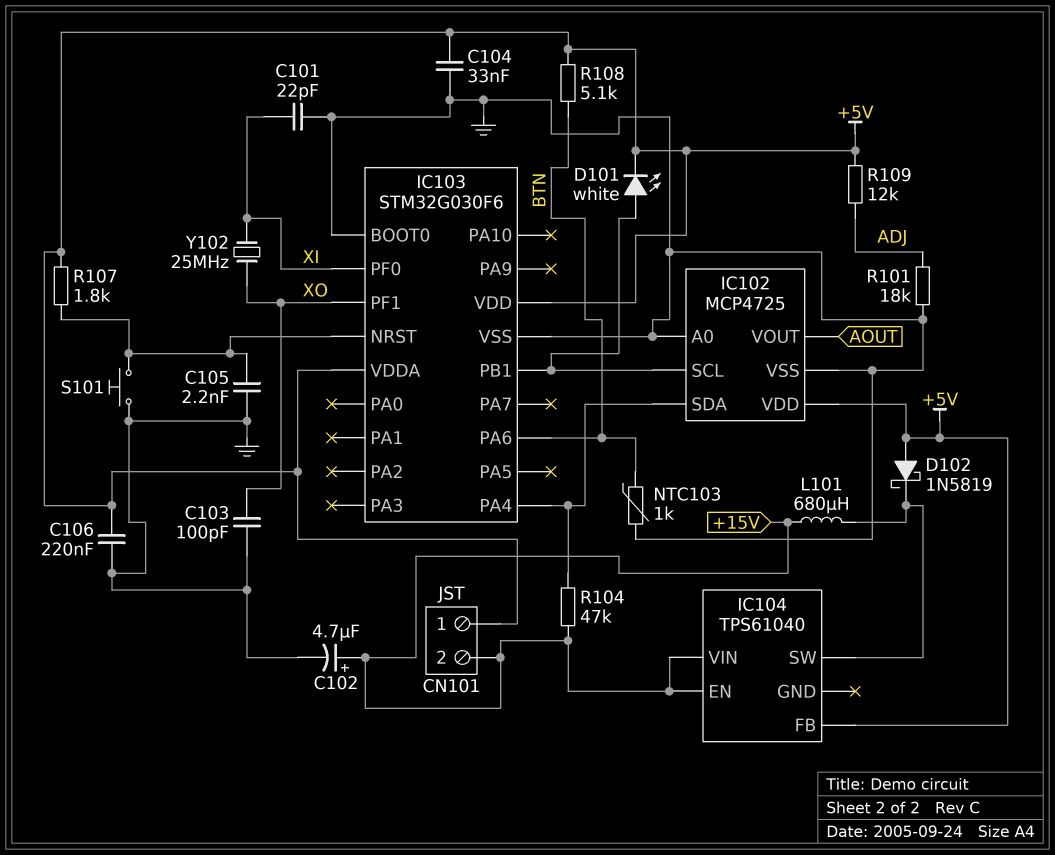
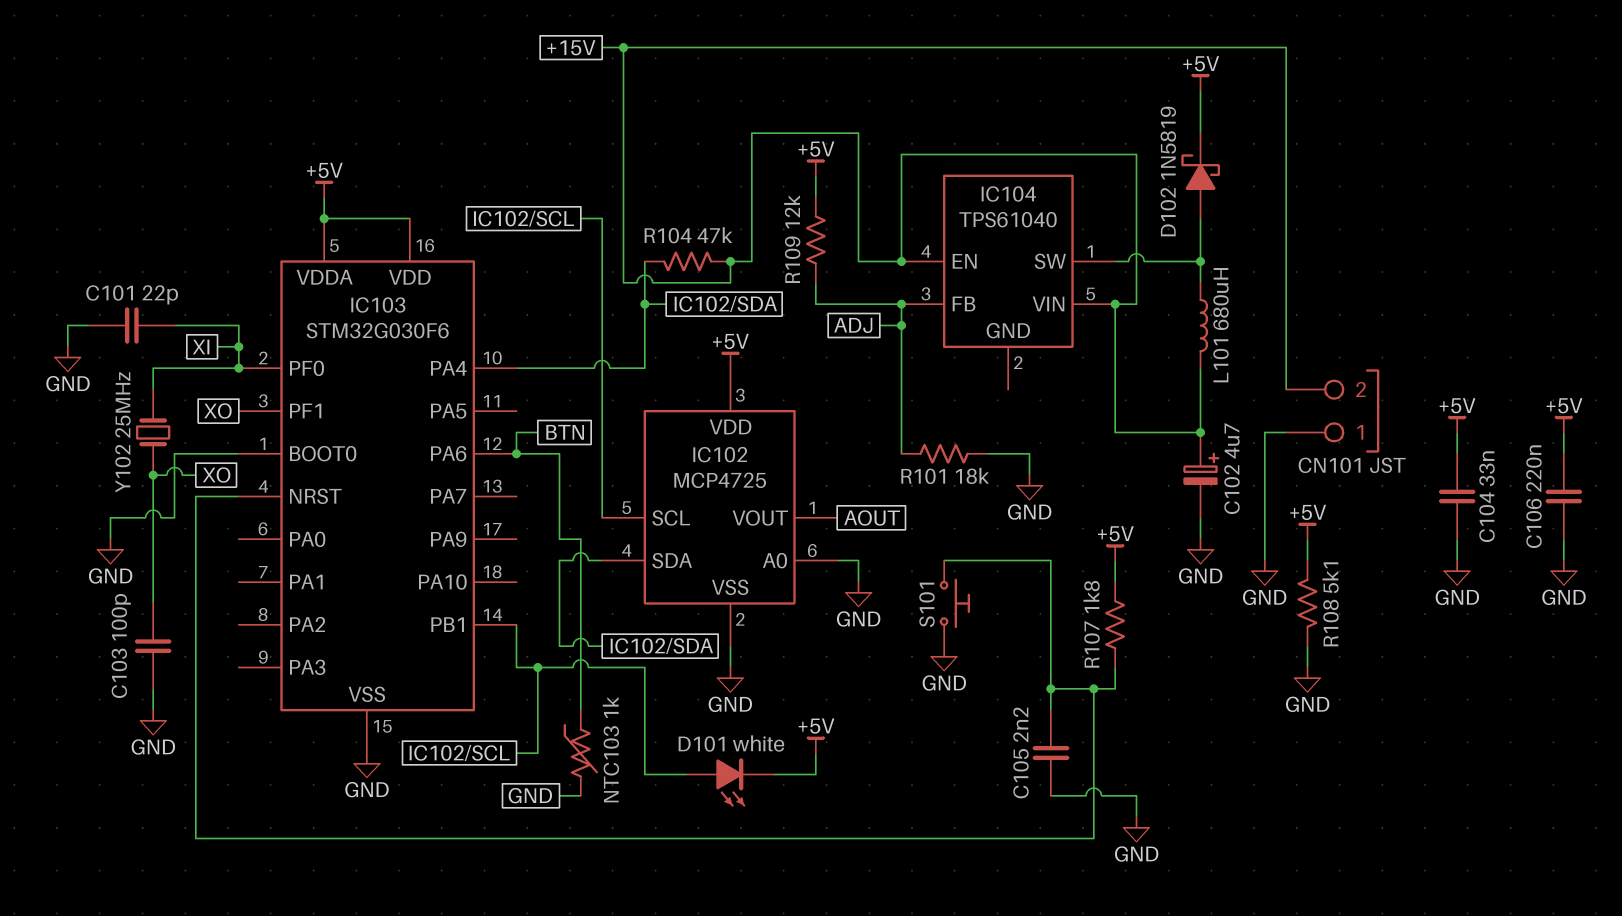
CN101 pin 1: +5V -> GND
D102: schottky 1N5819 (A +5V, K IC104/SW) -> schottky 1N5819 (A IC104/SW, K +5V)
IC104 pin FB: +5V -> ADJ
R108: 5.1k (+5V, BTN) -> 5.1k (+5V, GND)

